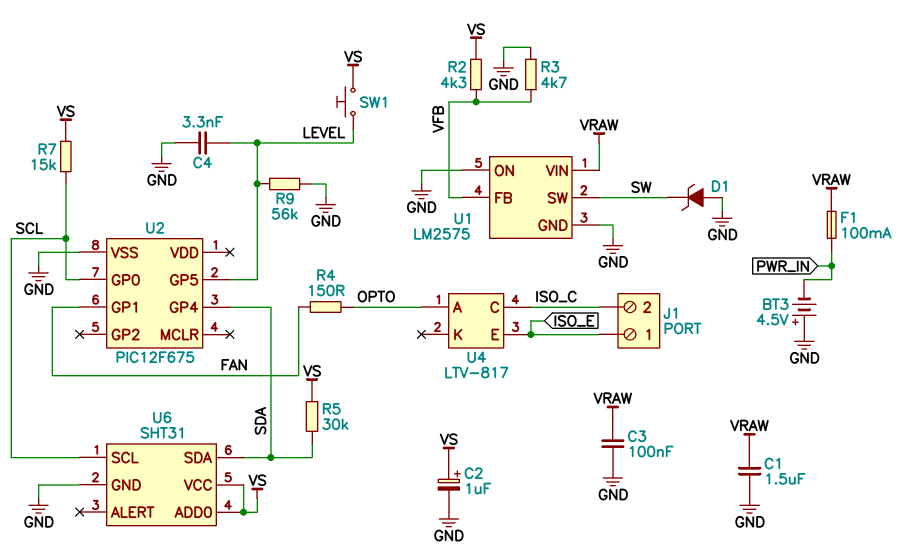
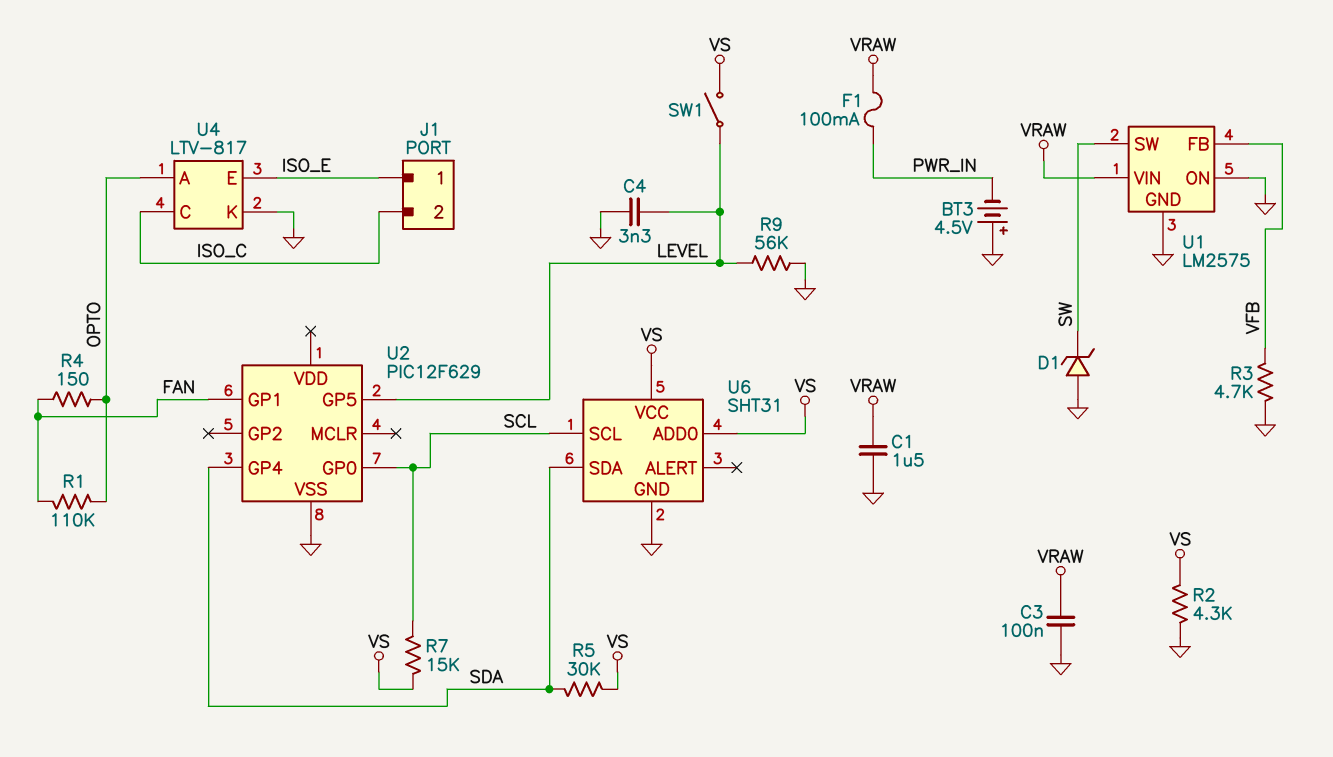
C2: 1uF (plus VS, minus GND) -> none
R1: none -> 110k (FAN, OPTO)
R2: 4.3k (VFB, VS) -> 4.3k (GND, VS)
SW1: button (LEVEL, VS) -> switch (LEVEL, VS)
U2: PIC12F675 -> PIC12F629
U4 pin K: none -> GND

